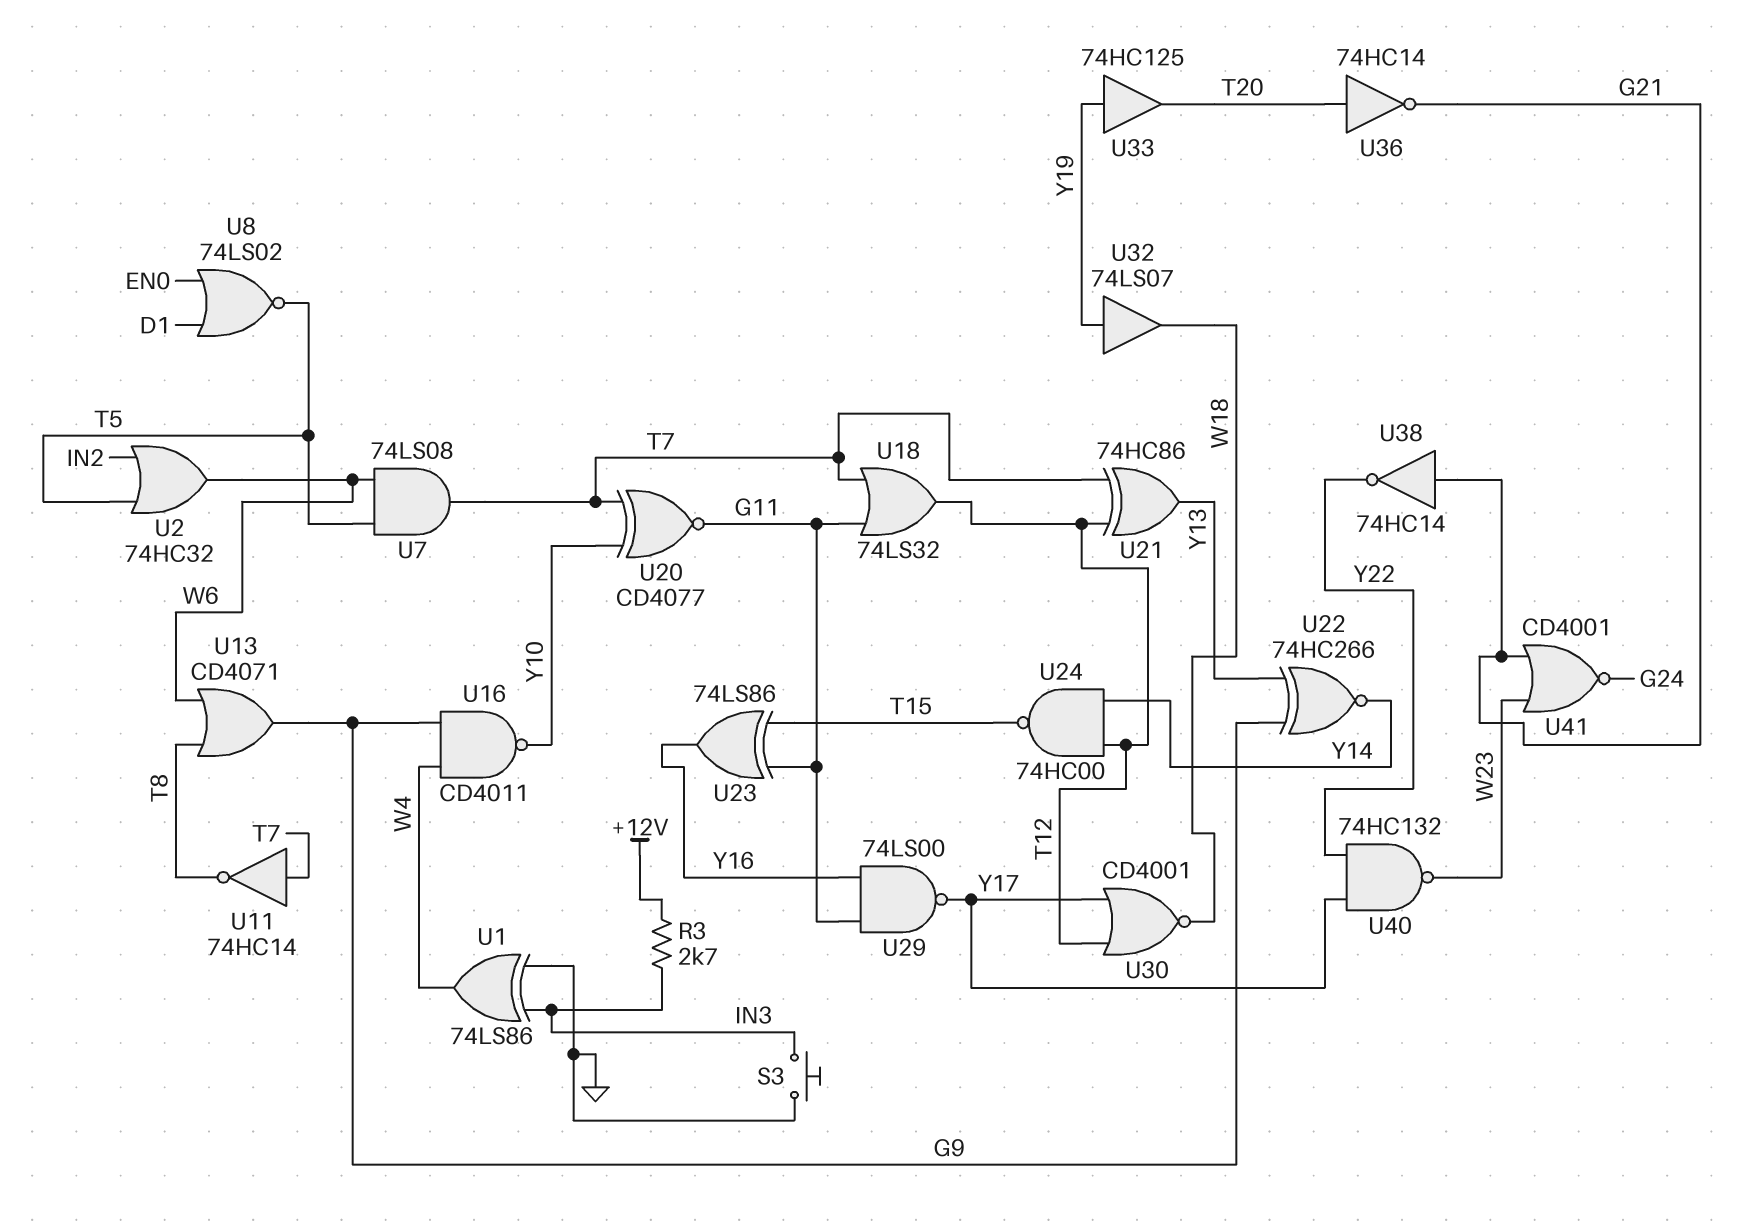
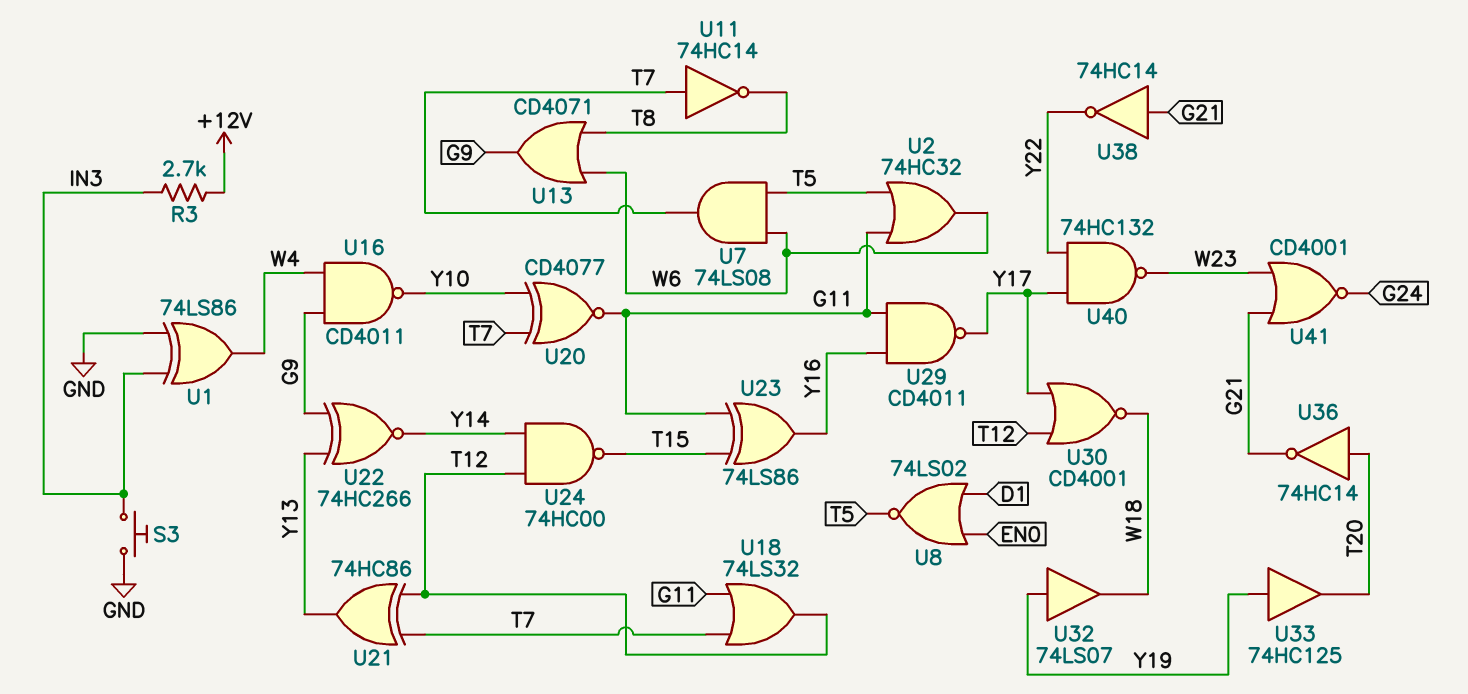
U2: OR 74HC32 (in IN2, in T5, out W6) -> OR 74HC32 (in G11, in T5, out W6)
U29: NAND 74LS00 (in G11, in Y16, out Y17) -> NAND CD4011 (in G11, in Y16, out Y17)

